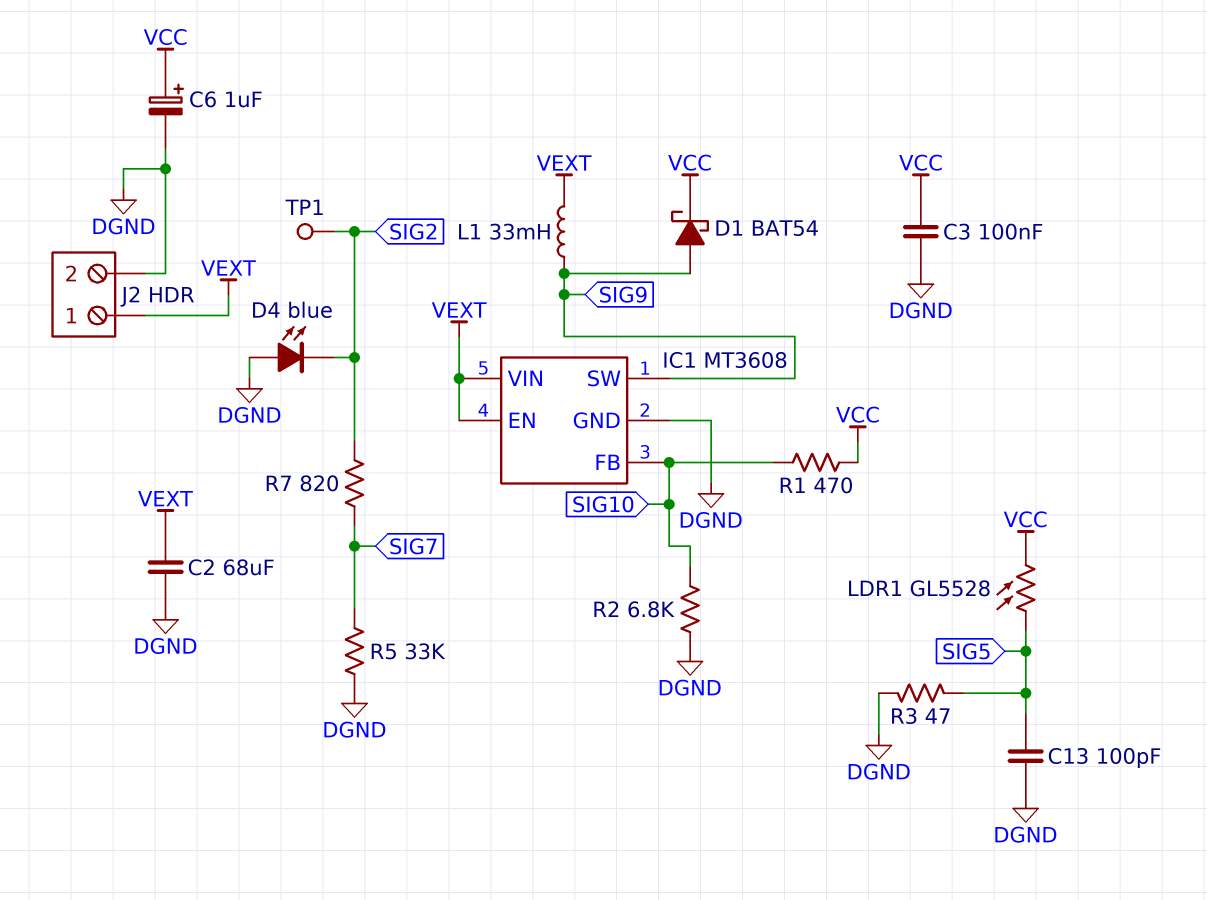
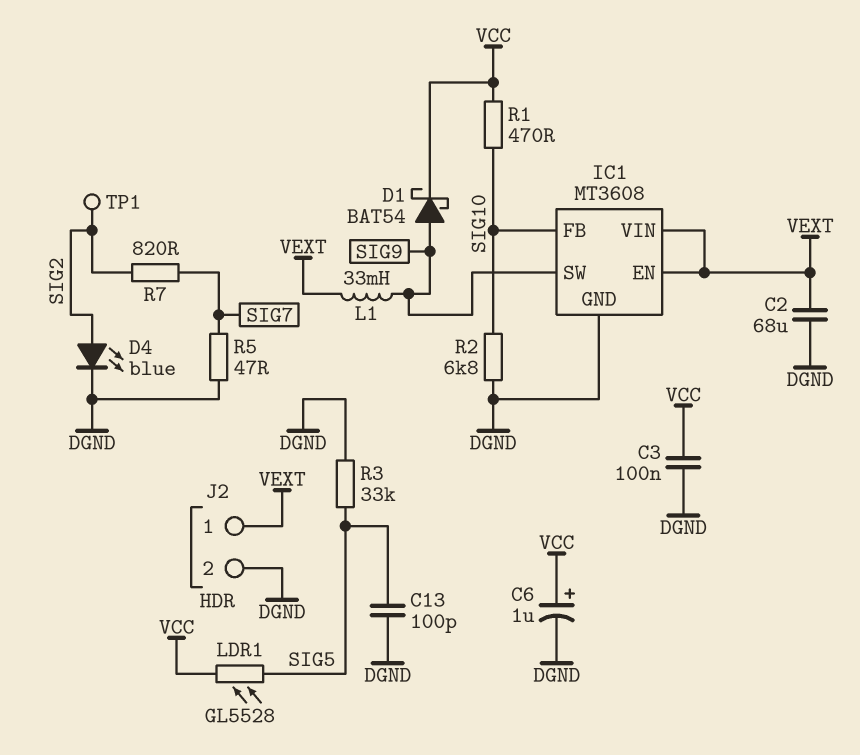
D4: LED blue (A DGND, K SIG2) -> LED blue (A SIG2, K DGND)
R3: 47 (DGND, SIG5) -> 33k (DGND, SIG5)
R5: 33k (DGND, SIG7) -> 47 (DGND, SIG7)

